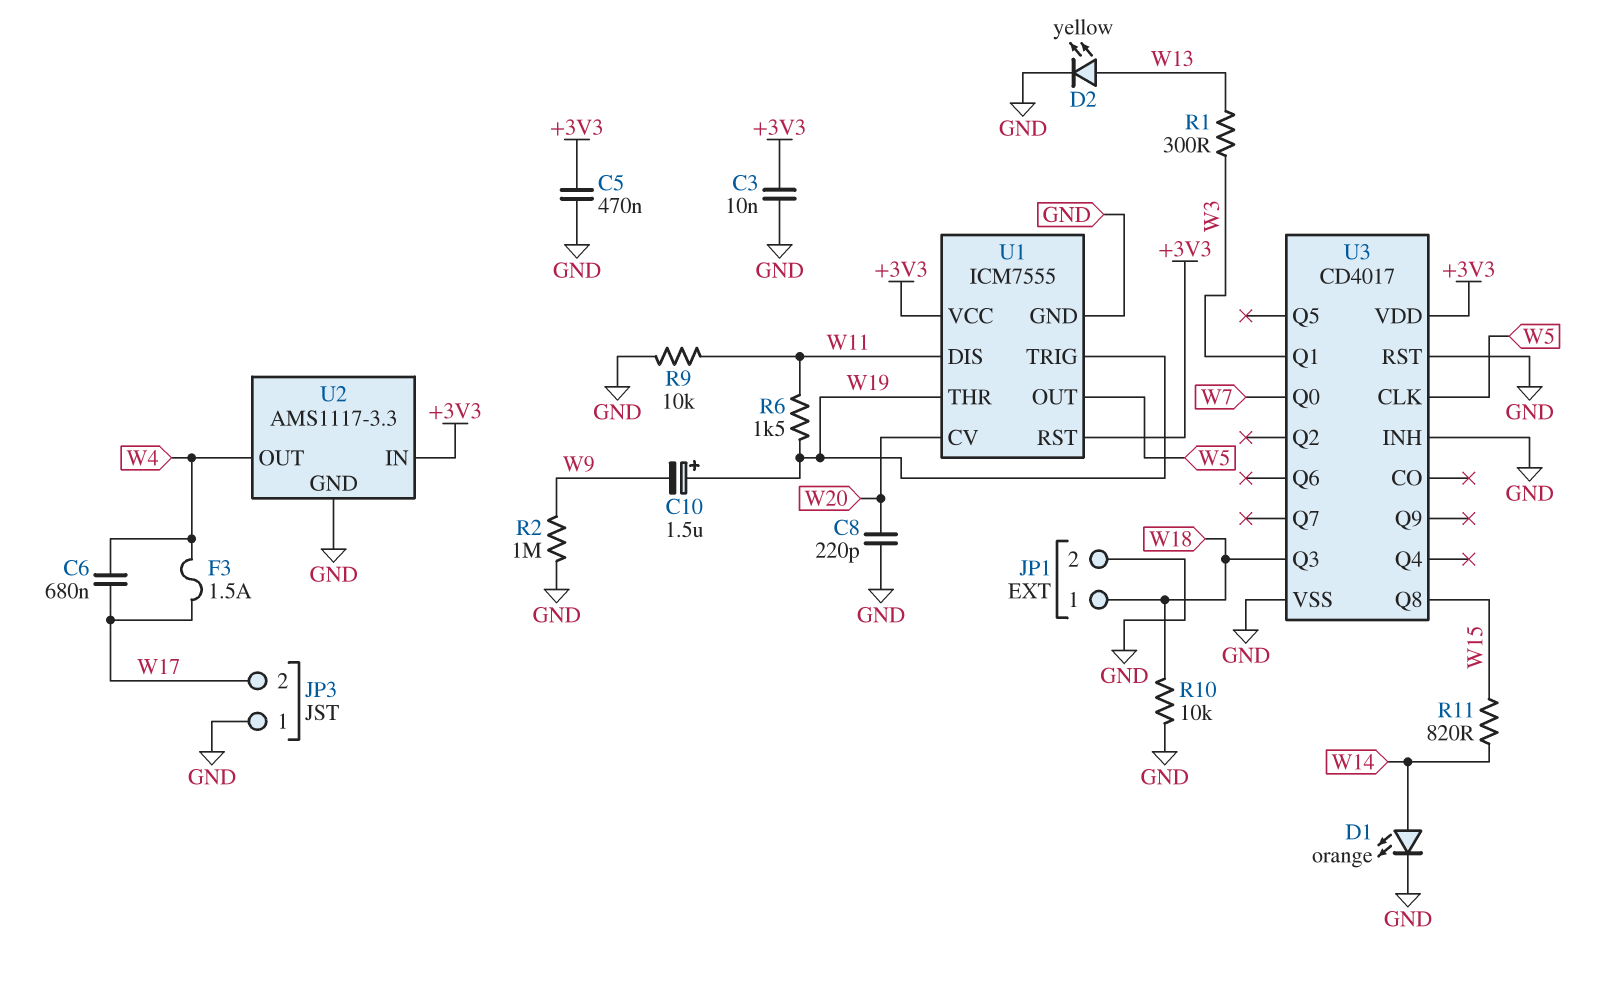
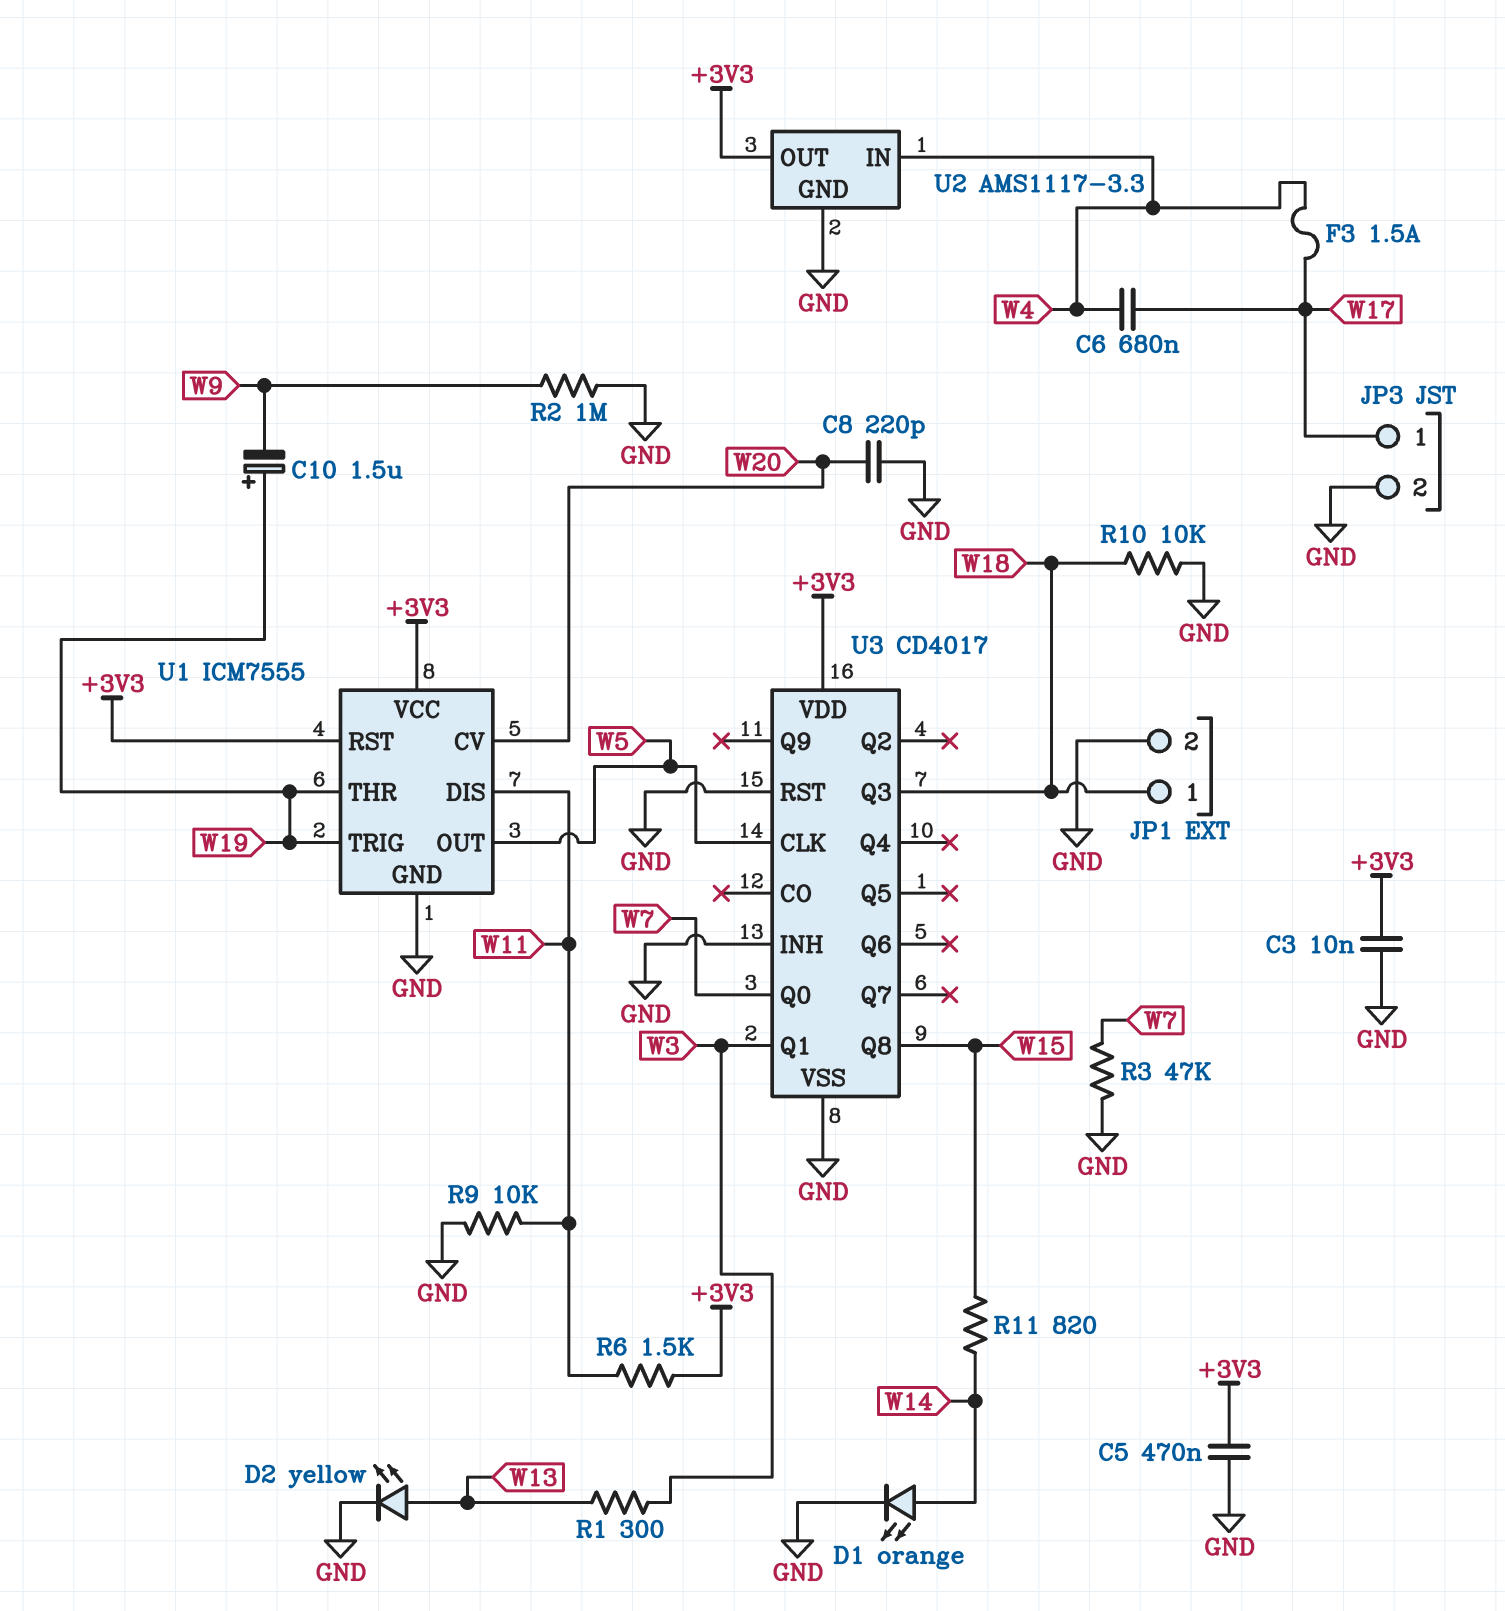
JP3 pin 1: GND -> W17
JP3 pin 2: W17 -> GND
R3: none -> 47k (GND, W7)
R6: 1.5k (W11, W19) -> 1.5k (+3V3, W11)
U2 pin IN: +3V3 -> W4
U2 pin OUT: W4 -> +3V3

